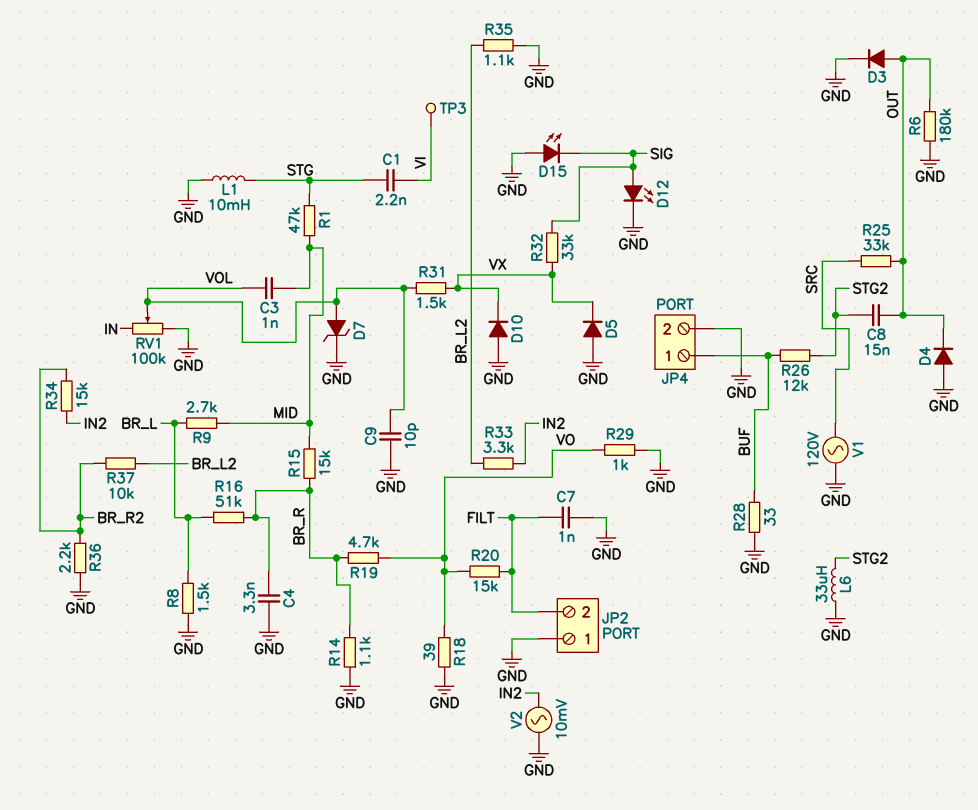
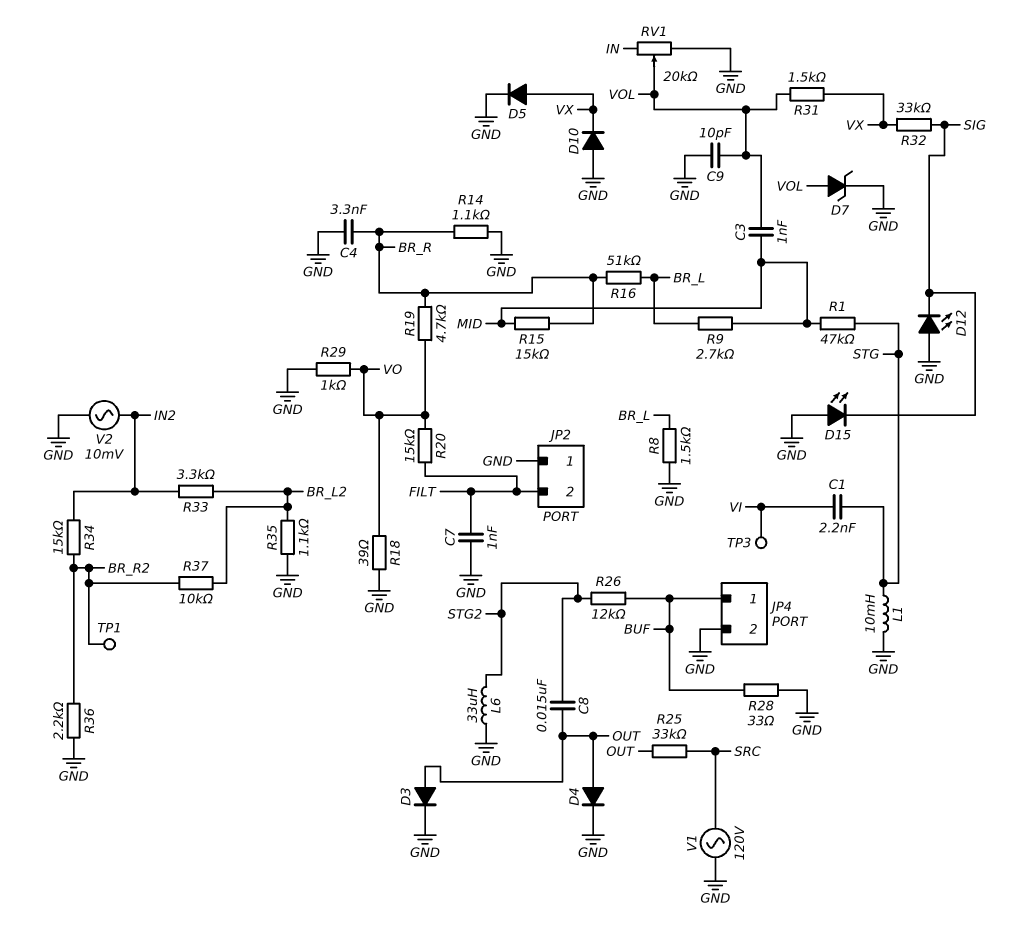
D4: diode (A GND, K OUT) -> diode (A OUT, K GND)
D5: diode (A GND, K VX) -> diode (A VX, K GND)
D12: LED (A SIG, K GND) -> LED (A GND, K SIG)
R6: 180k (GND, OUT) -> none
RV1: 100k (GND, IN, wiper VOL) -> 20k (GND, IN, wiper VOL)
TP1: none -> test point (BR_R2)

